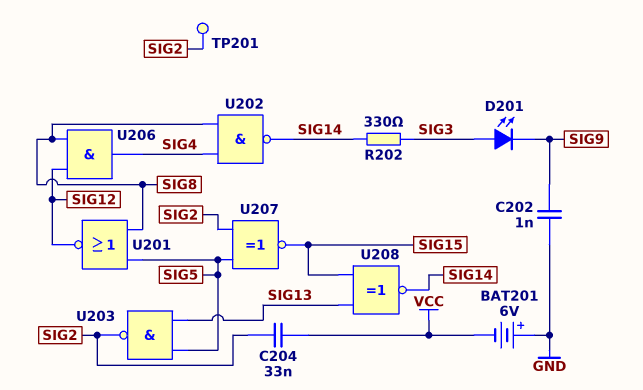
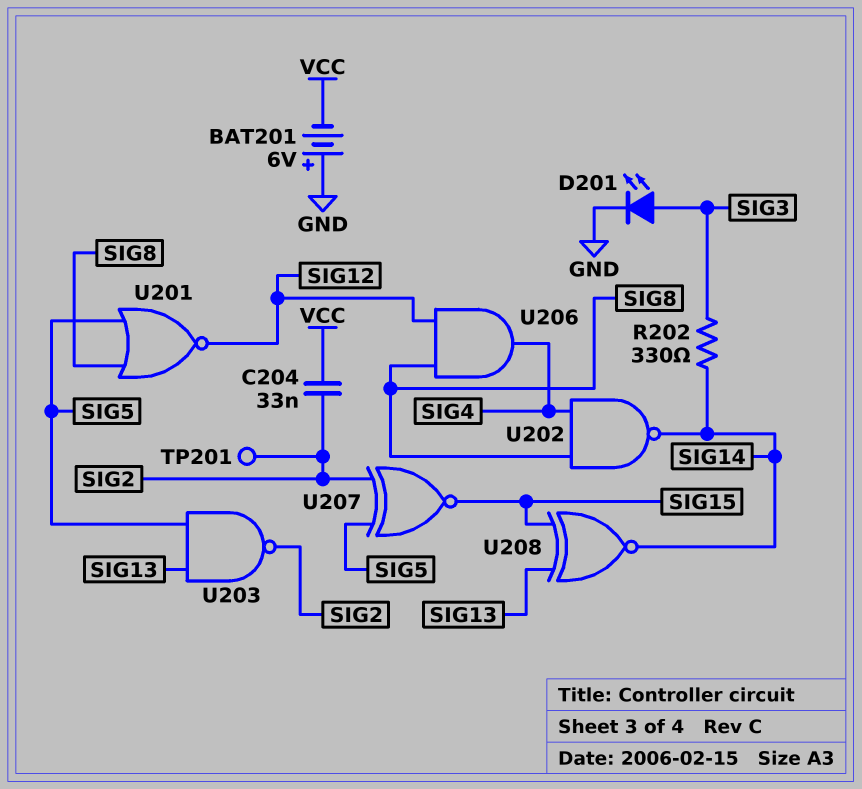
C202: 1nF (GND, SIG9) -> none
D201: LED (A SIG3, K SIG9) -> LED (A SIG3, K GND)

